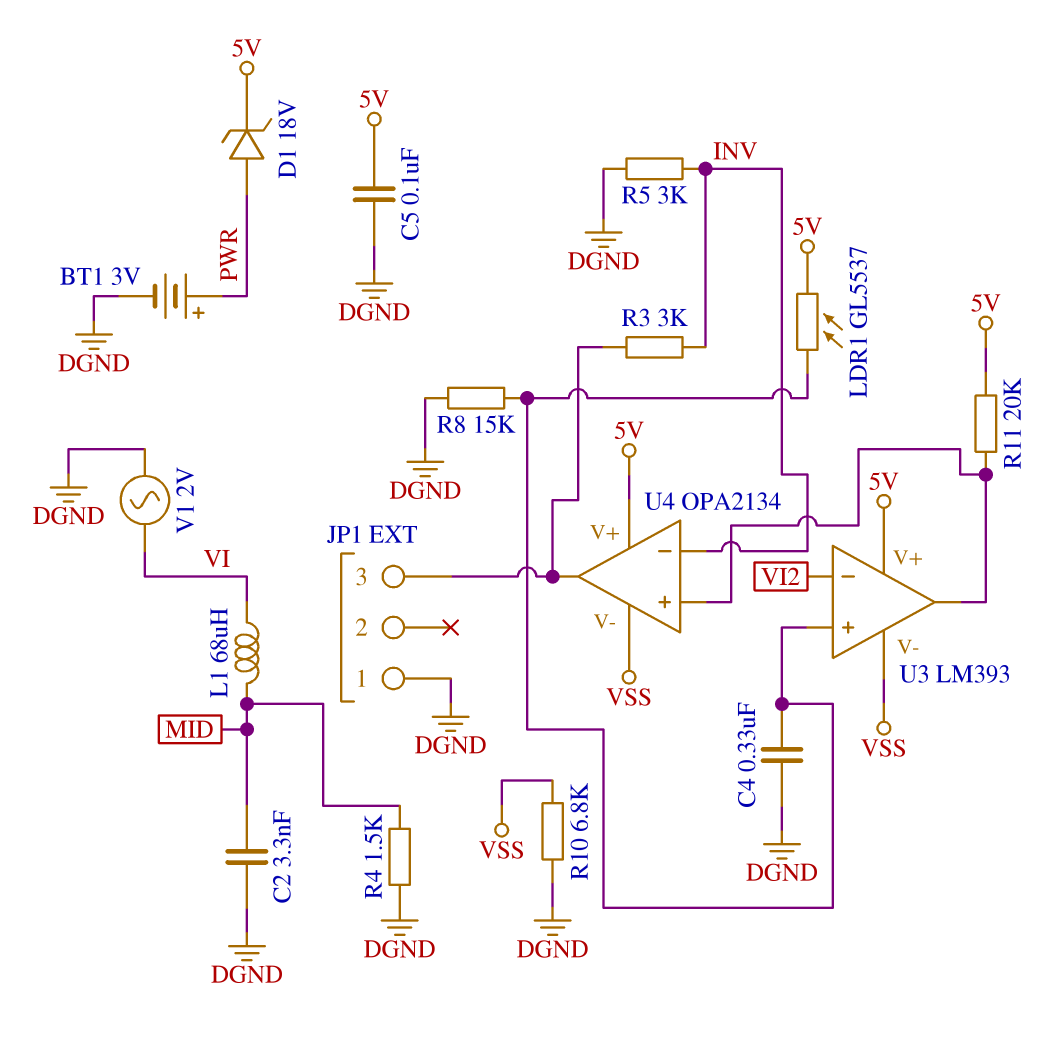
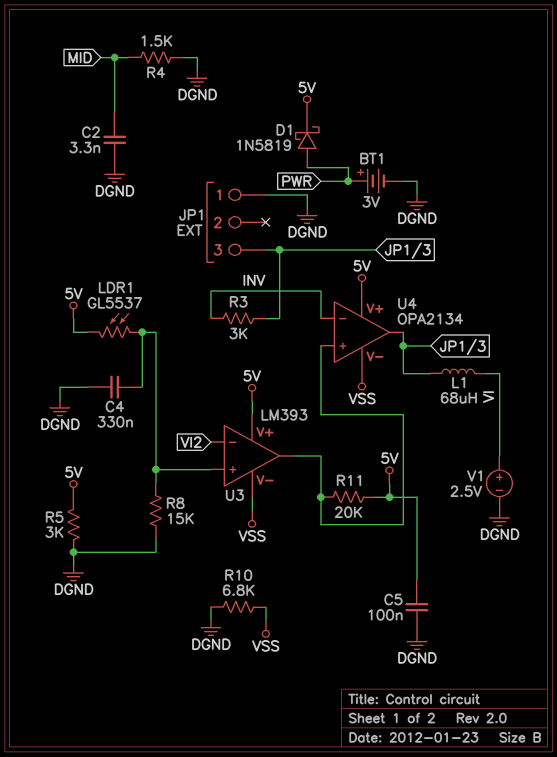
D1: zener 18V (A PWR, K 5V) -> schottky 1N5819 (A PWR, K 5V)
L1: 68uH (MID, VI) -> 68uH (JP1/3, VI)
R5: 3k (DGND, INV) -> 3k (5V, DGND)
V1: AC 2V (DGND, VI) -> 2.5V (plus VI, minus DGND)

